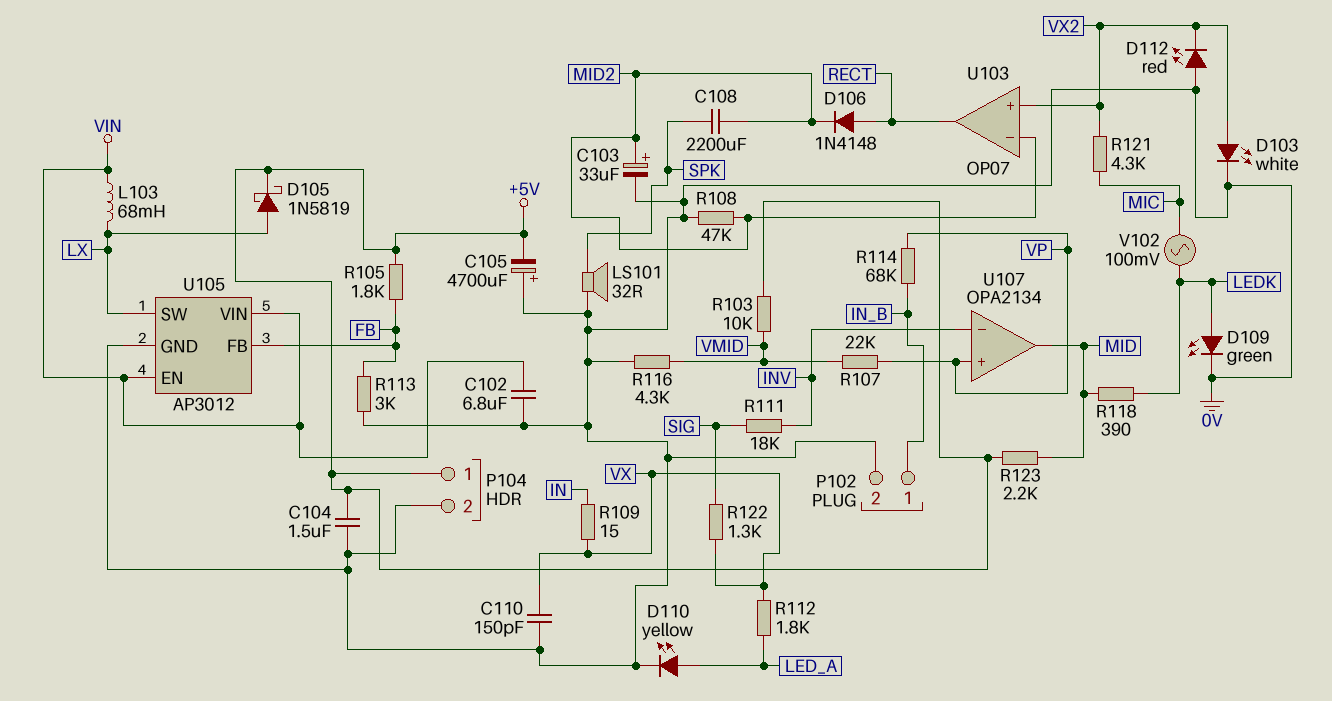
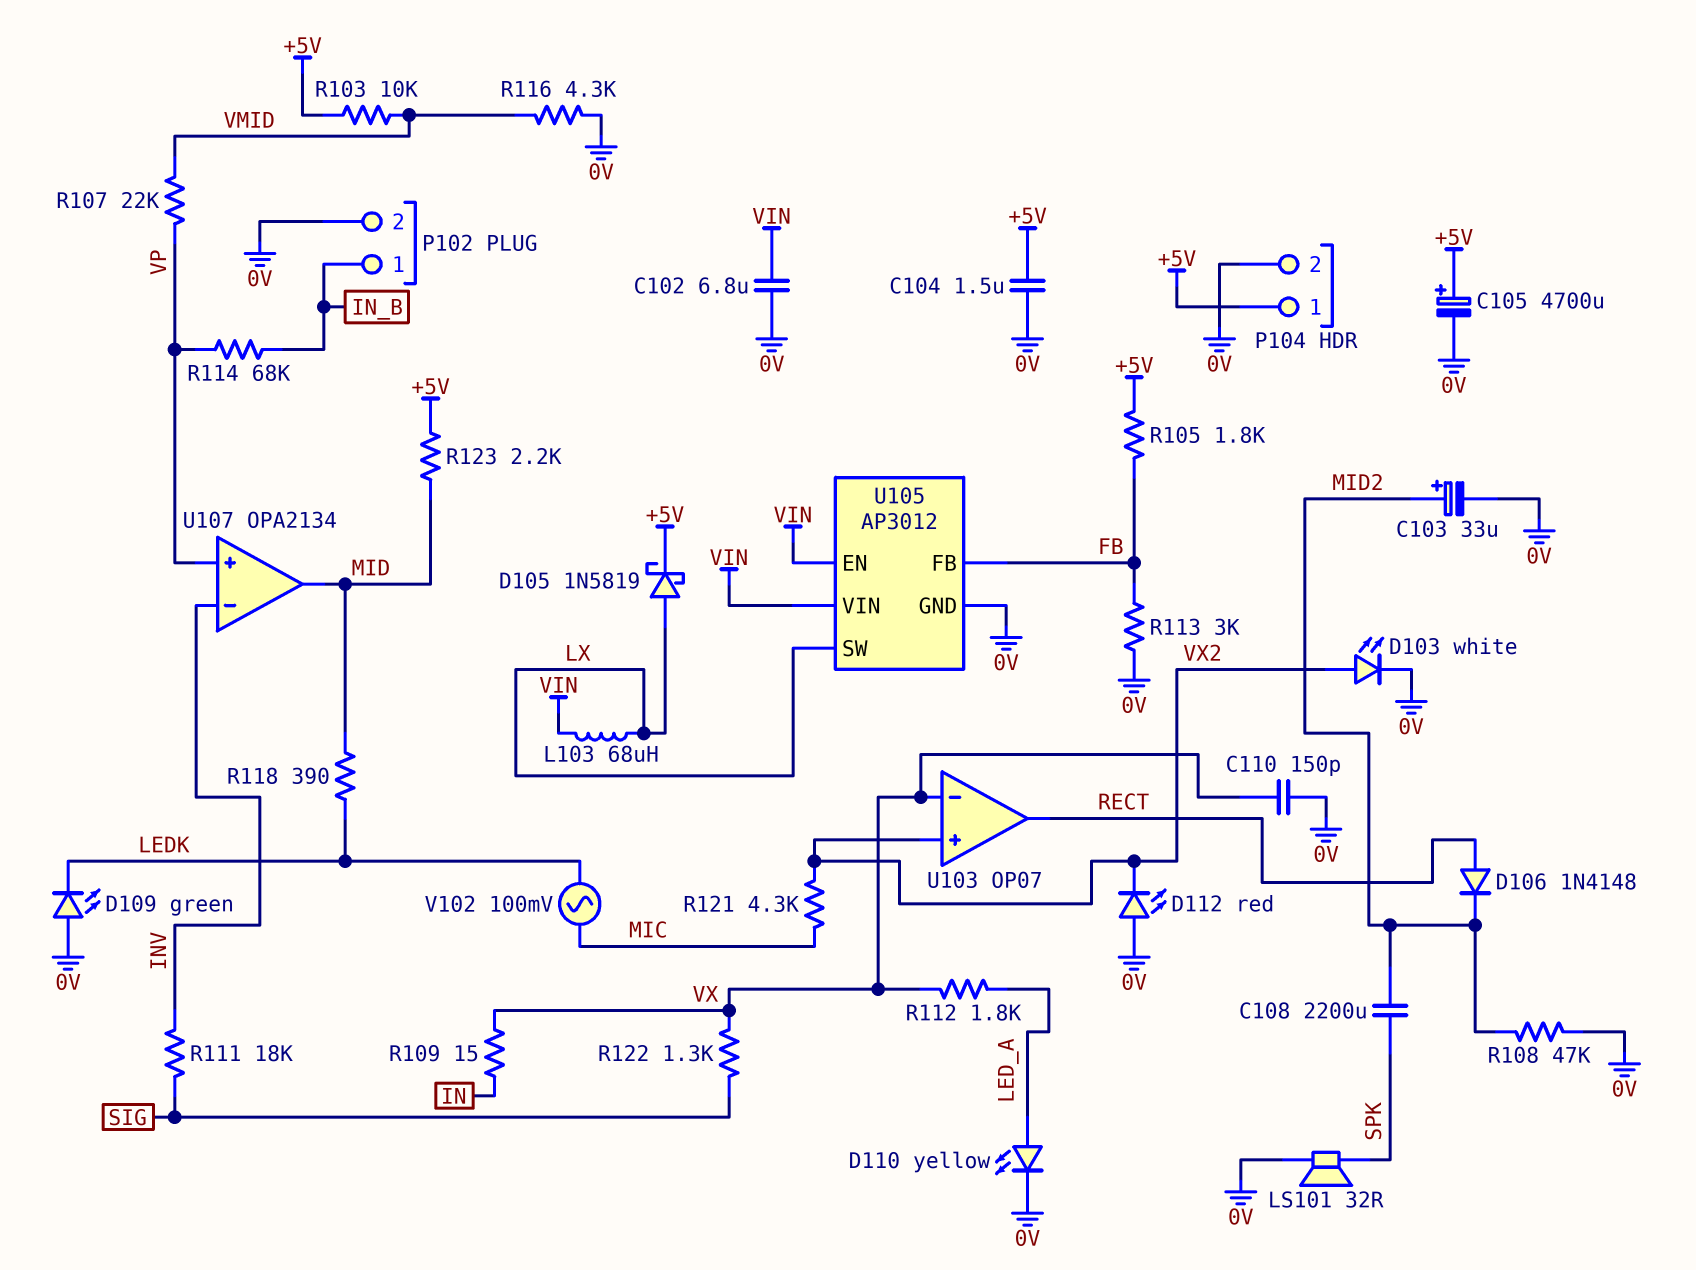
C105: 4700uF (plus 0V, minus +5V) -> 4700uF (plus +5V, minus 0V)
D109: LED green (A LEDK, K 0V) -> LED green (A 0V, K LEDK)
L103: 68mH (LX, VIN) -> 68uH (LX, VIN)
U103 pin in-: MID2 -> VX

